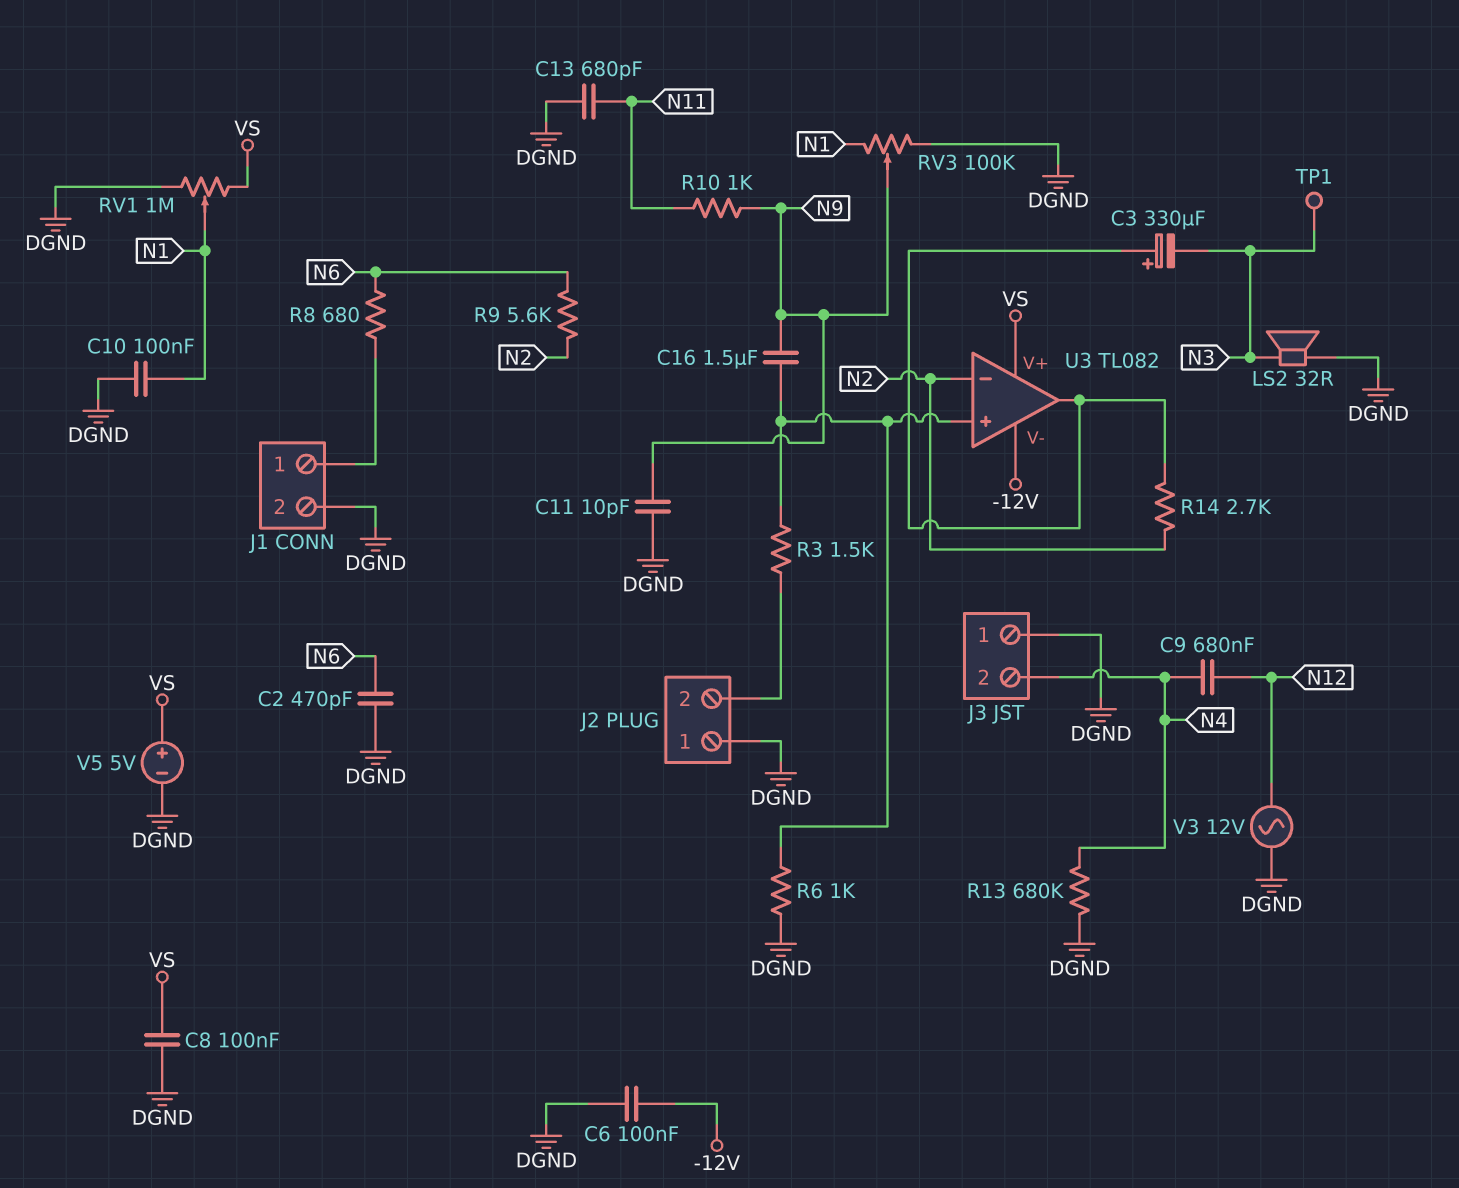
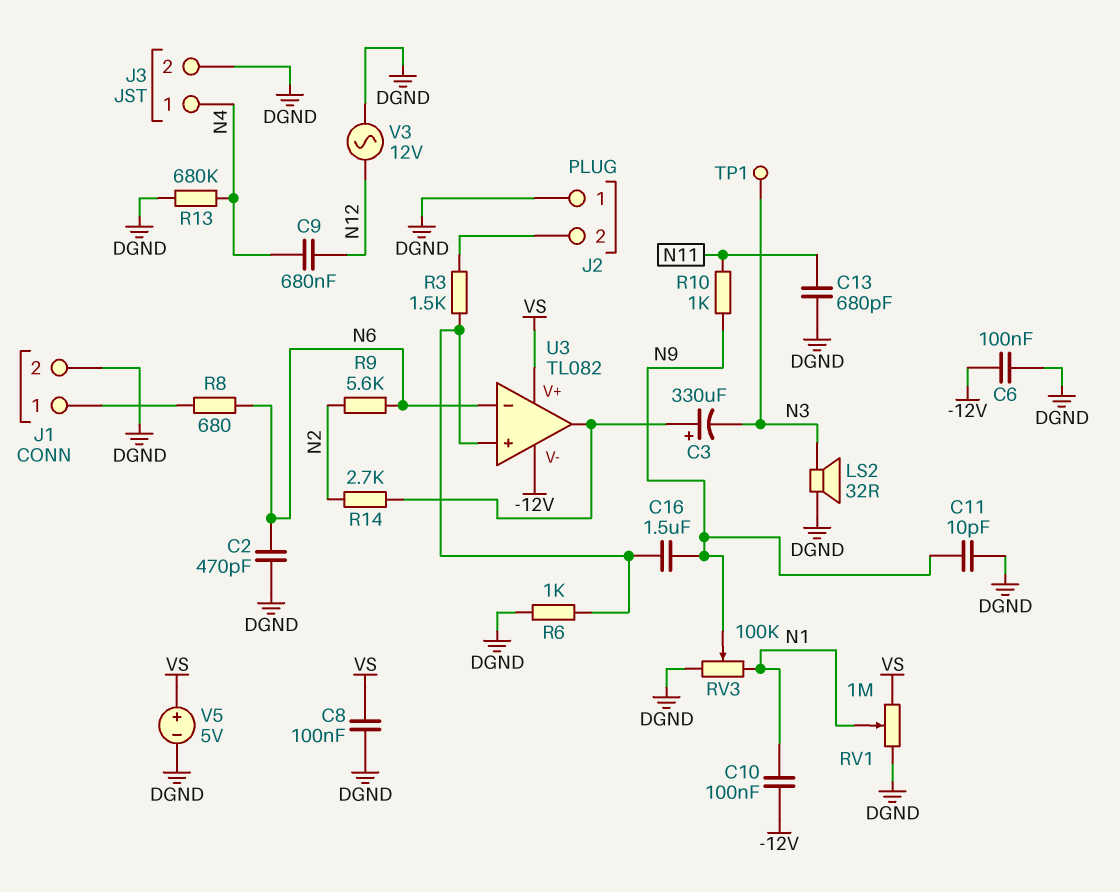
C10: 100nF (DGND, N1) -> 100nF (-12V, N1)
J3 pin 1: DGND -> N4
J3 pin 2: N4 -> DGND
U3 pin in-: N2 -> N6

